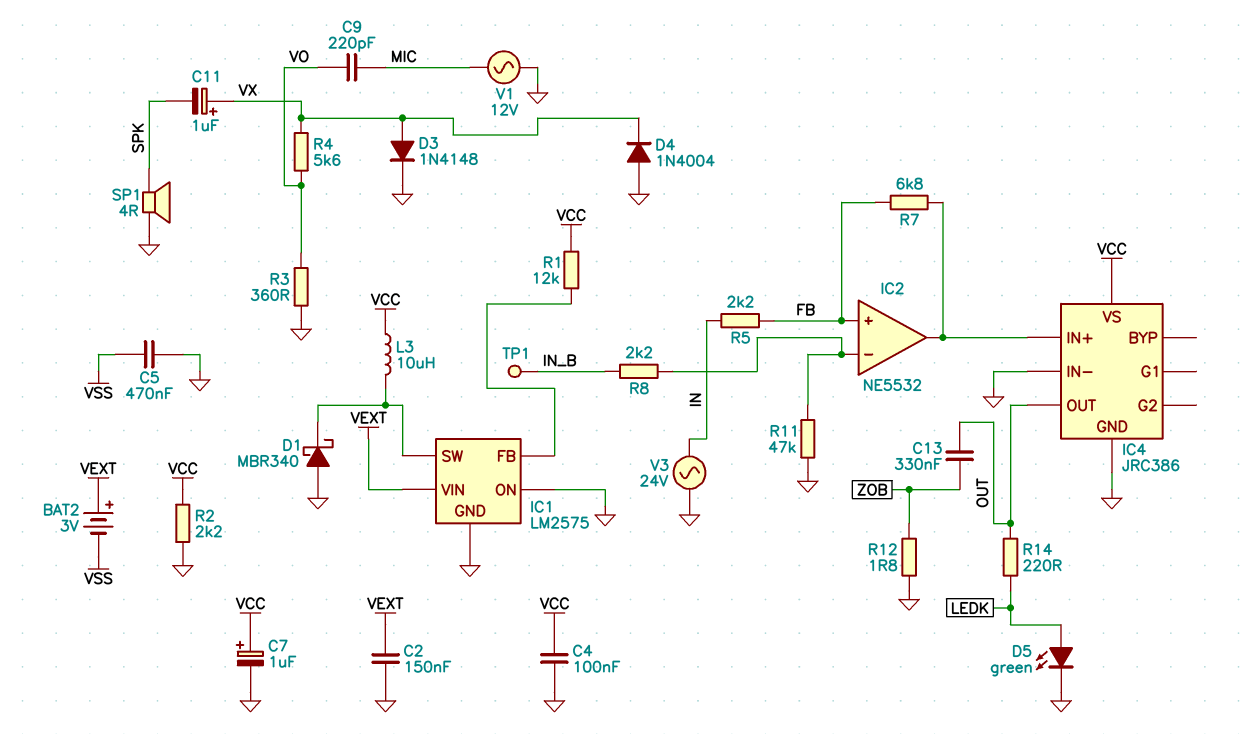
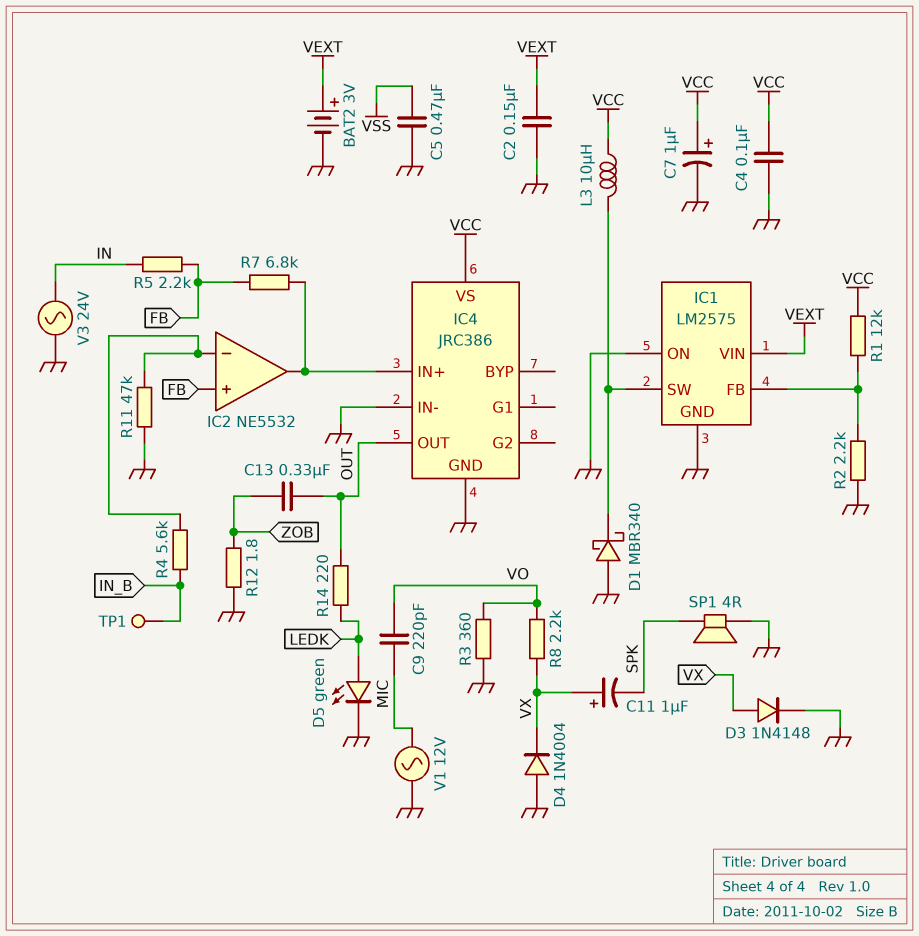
BAT2: 3V (plus VEXT, minus VSS) -> 3V (plus VEXT, minus GND)
R2: 2.2k (GND, VCC) -> 2.2k (GND, IC1/FB)
R4: 5.6k (VO, VX) -> 5.6k (IC2/in-, IN_B)
R8: 2.2k (IC2/in-, IN_B) -> 2.2k (VO, VX)

